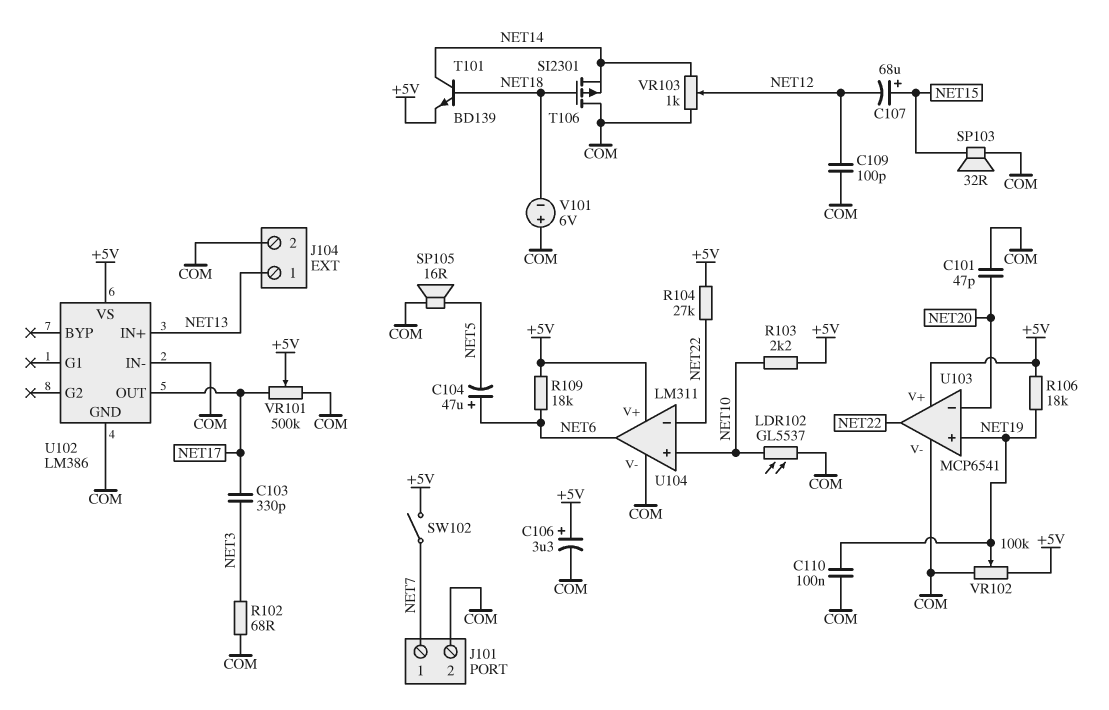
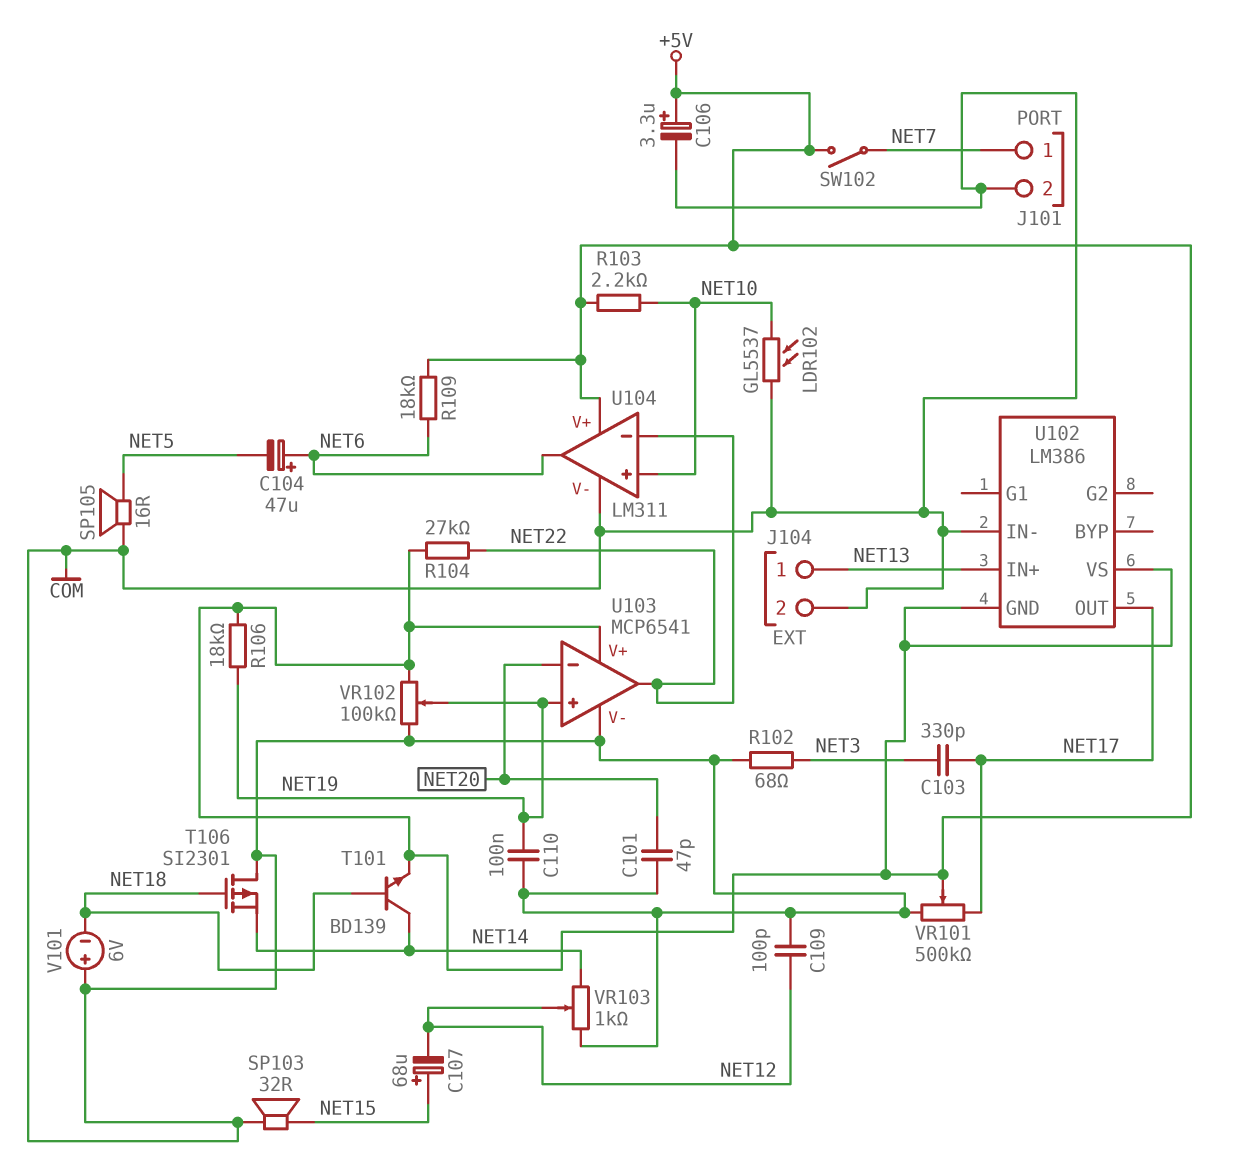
U102 pin GND: COM -> +5V

